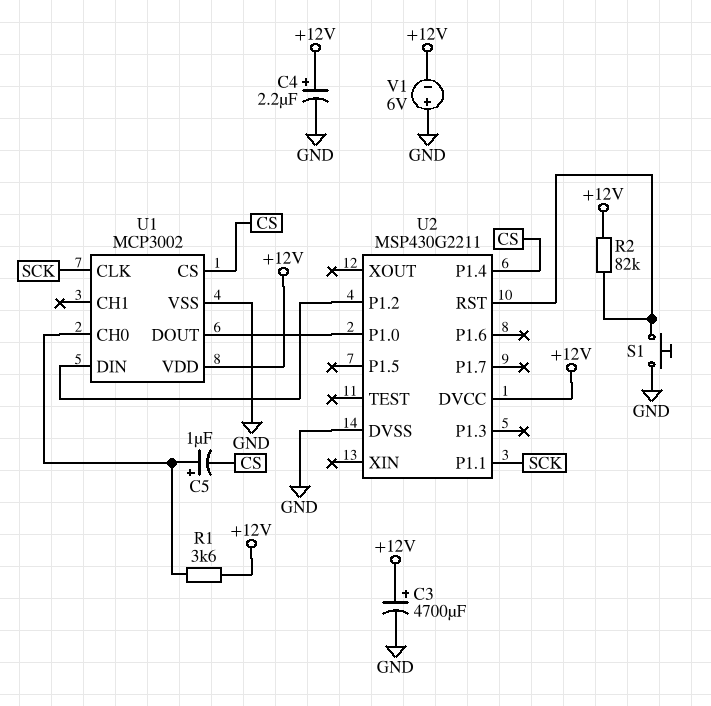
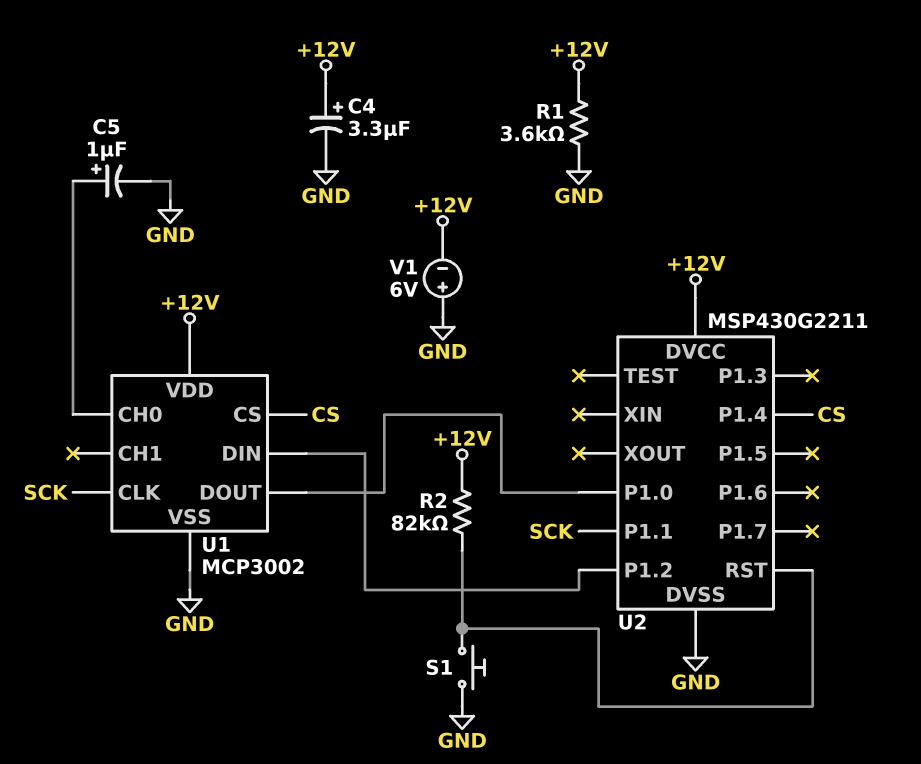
C3: 4700uF (plus +12V, minus GND) -> none
C4: 2.2uF (plus +12V, minus GND) -> 3.3uF (plus +12V, minus GND)
C5: 1uF (plus U1/CH0, minus CS) -> 1uF (plus U1/CH0, minus GND)
R1: 3.6k (+12V, U1/CH0) -> 3.6k (+12V, GND)

